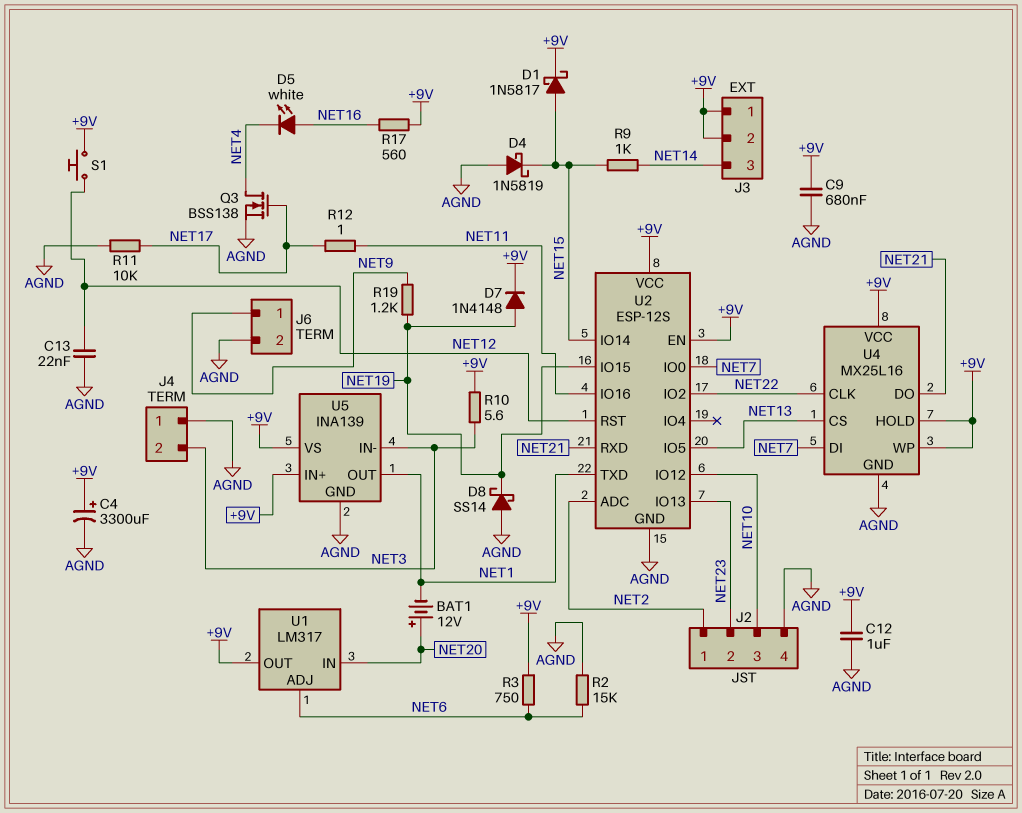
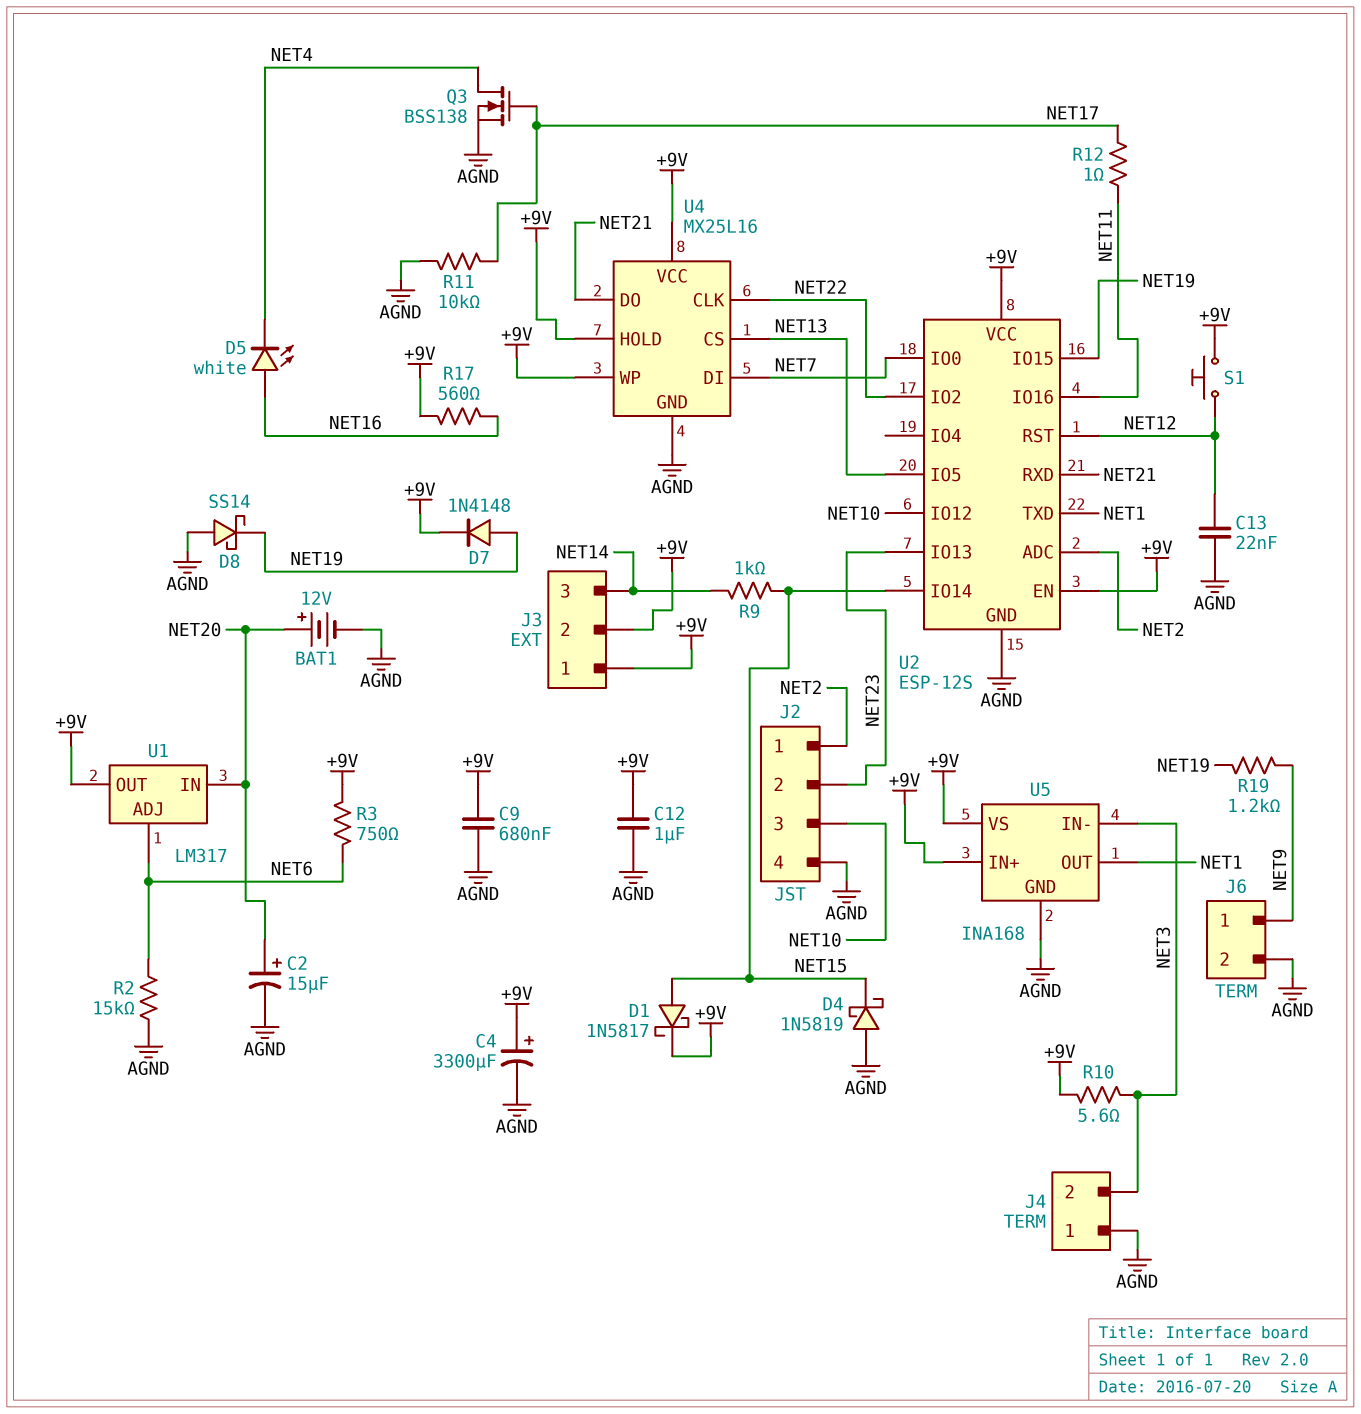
BAT1: 12V (plus NET20, minus NET1) -> 12V (plus NET20, minus AGND)
C2: none -> 15uF (plus NET20, minus AGND)
U5: INA139 -> INA168

